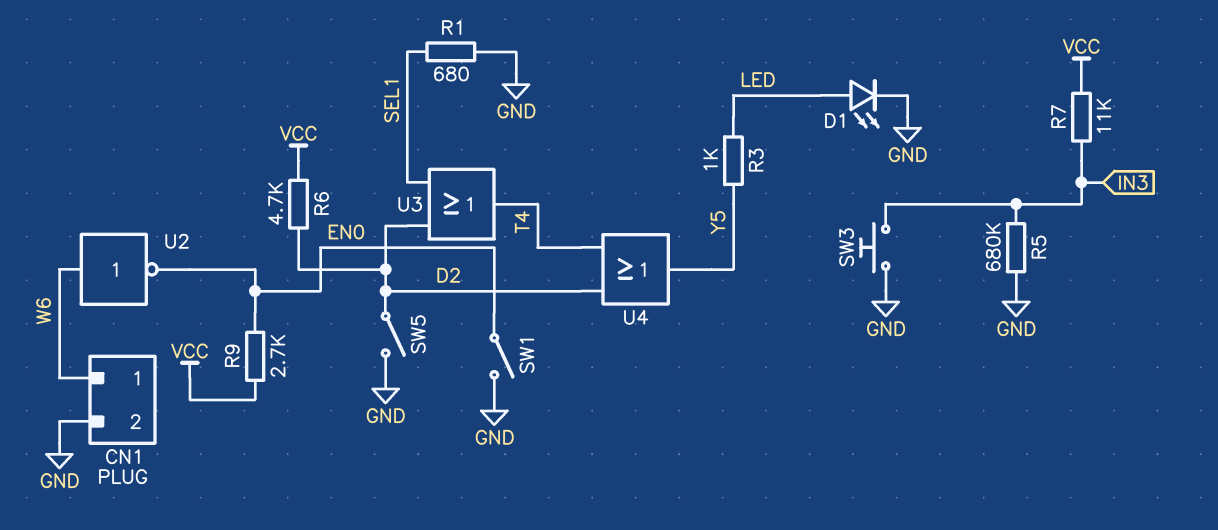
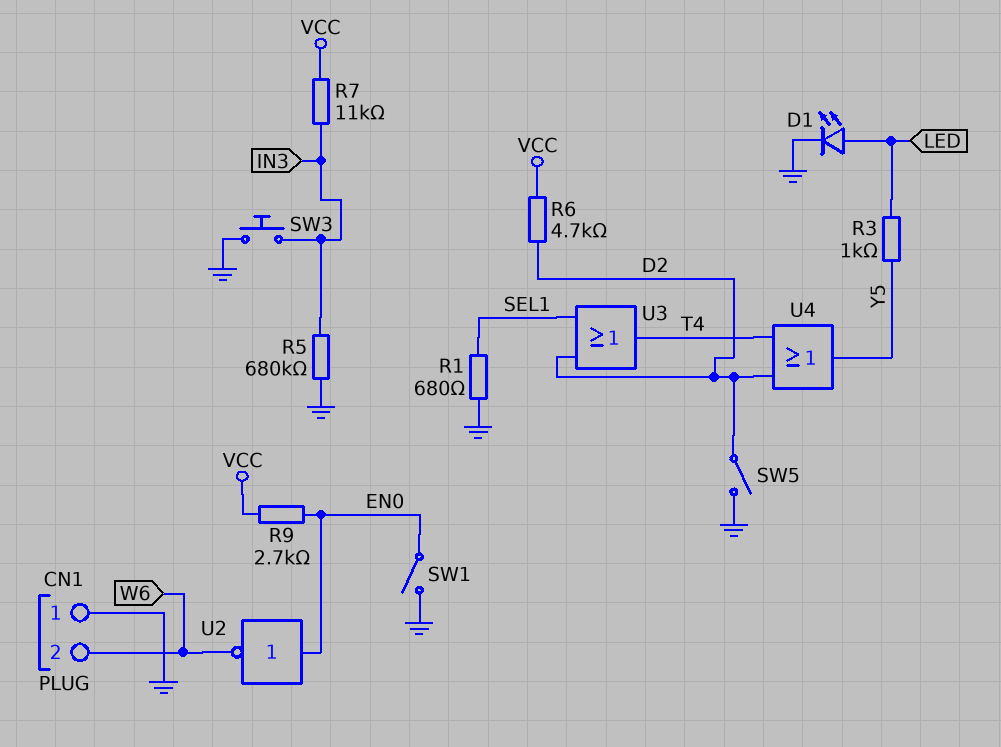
CN1 pin 1: W6 -> GND
CN1 pin 2: GND -> W6
U2: NOT (in W6, out EN0) -> NOT (in EN0, out W6)

